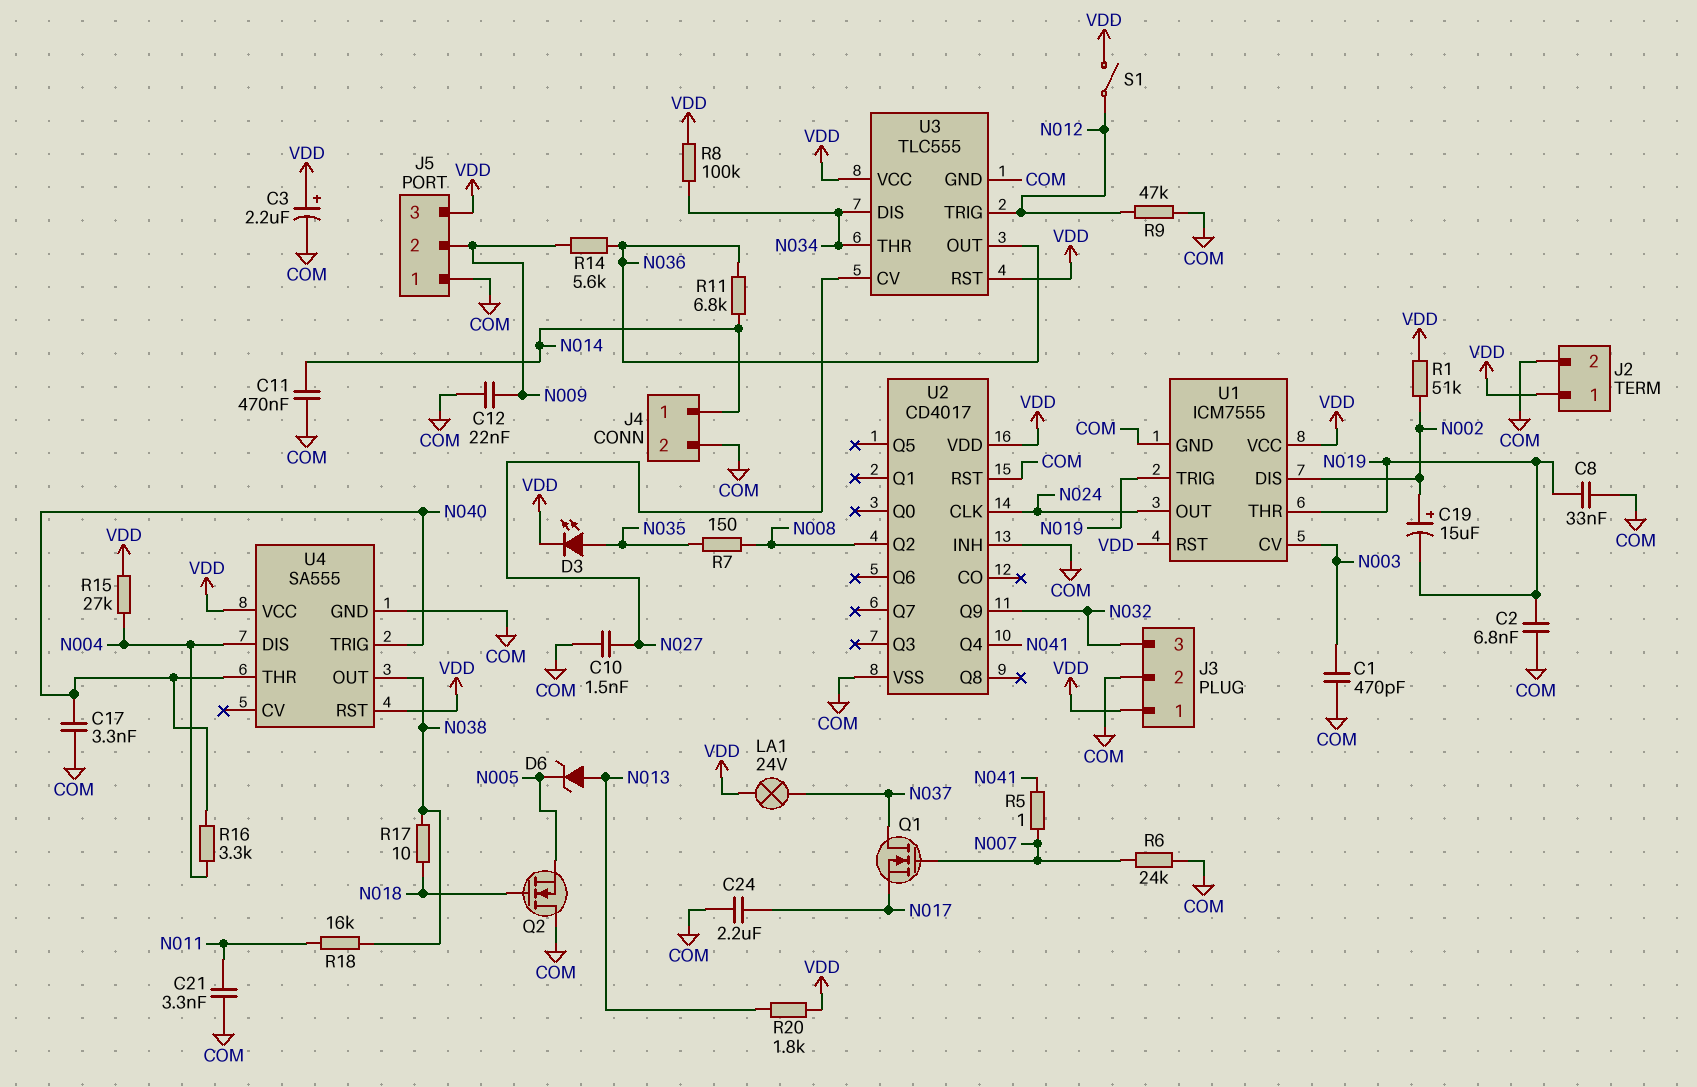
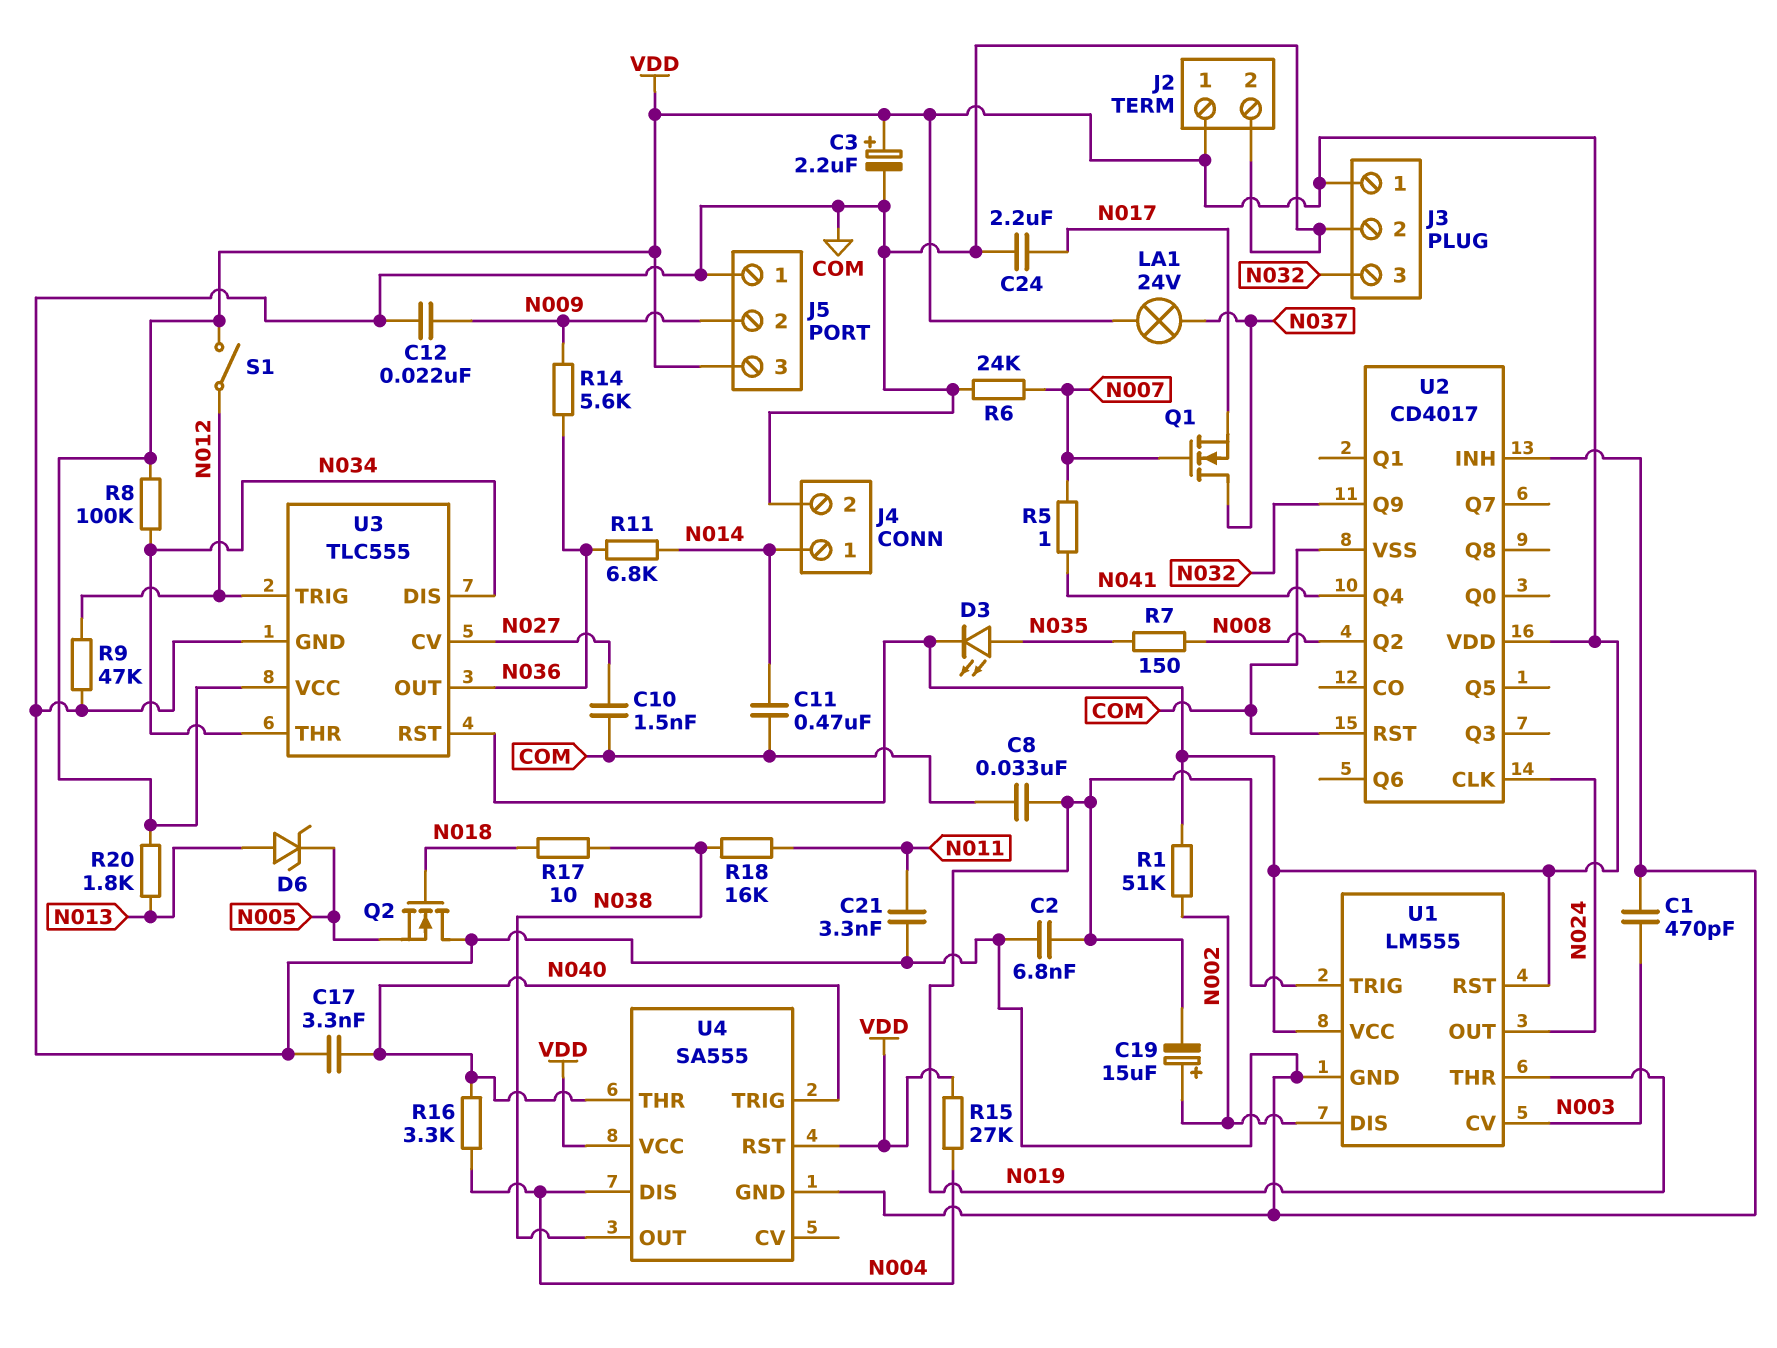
U1: ICM7555 -> LM555

